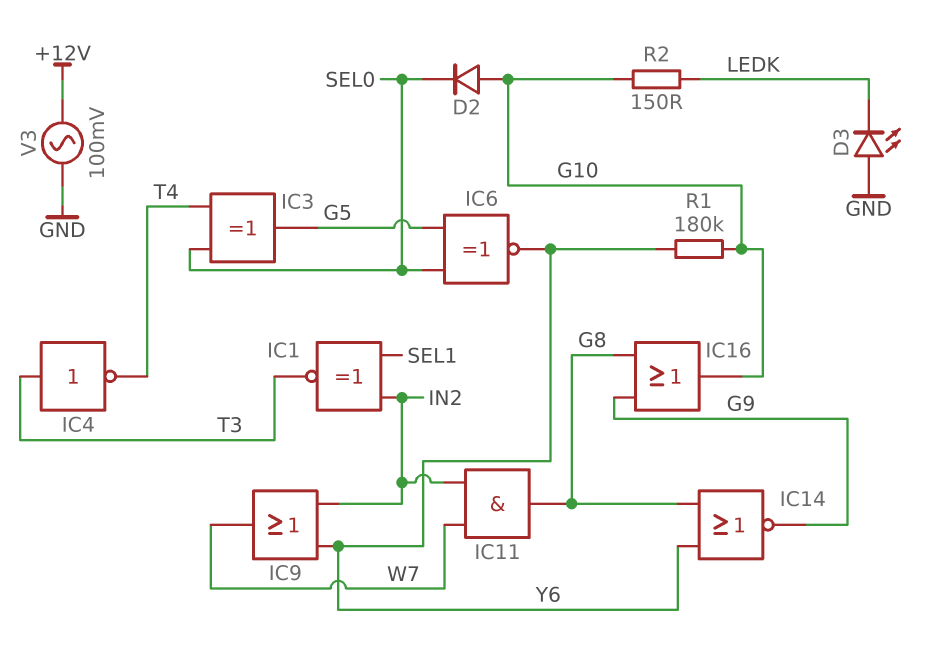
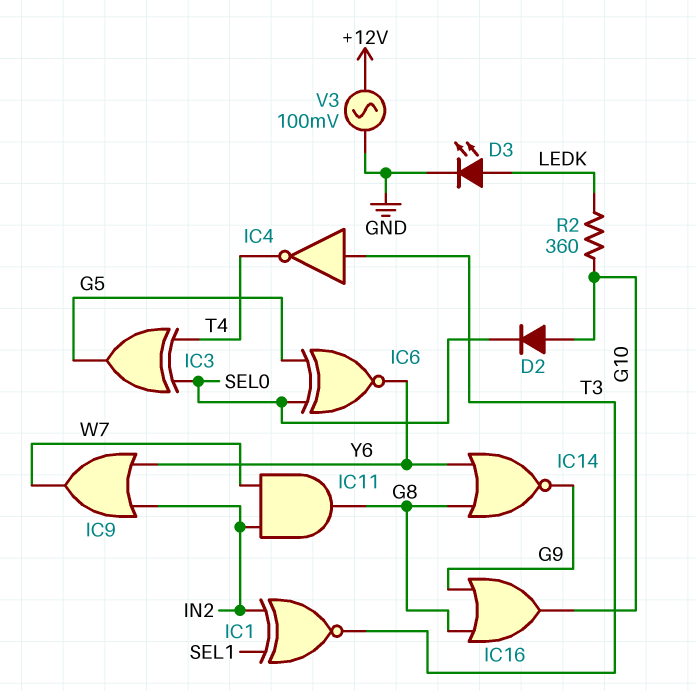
D3: LED (A GND, K LEDK) -> LED (A LEDK, K GND)
R1: 180k (G10, Y6) -> none
R2: 150 (G10, LEDK) -> 360 (G10, LEDK)

